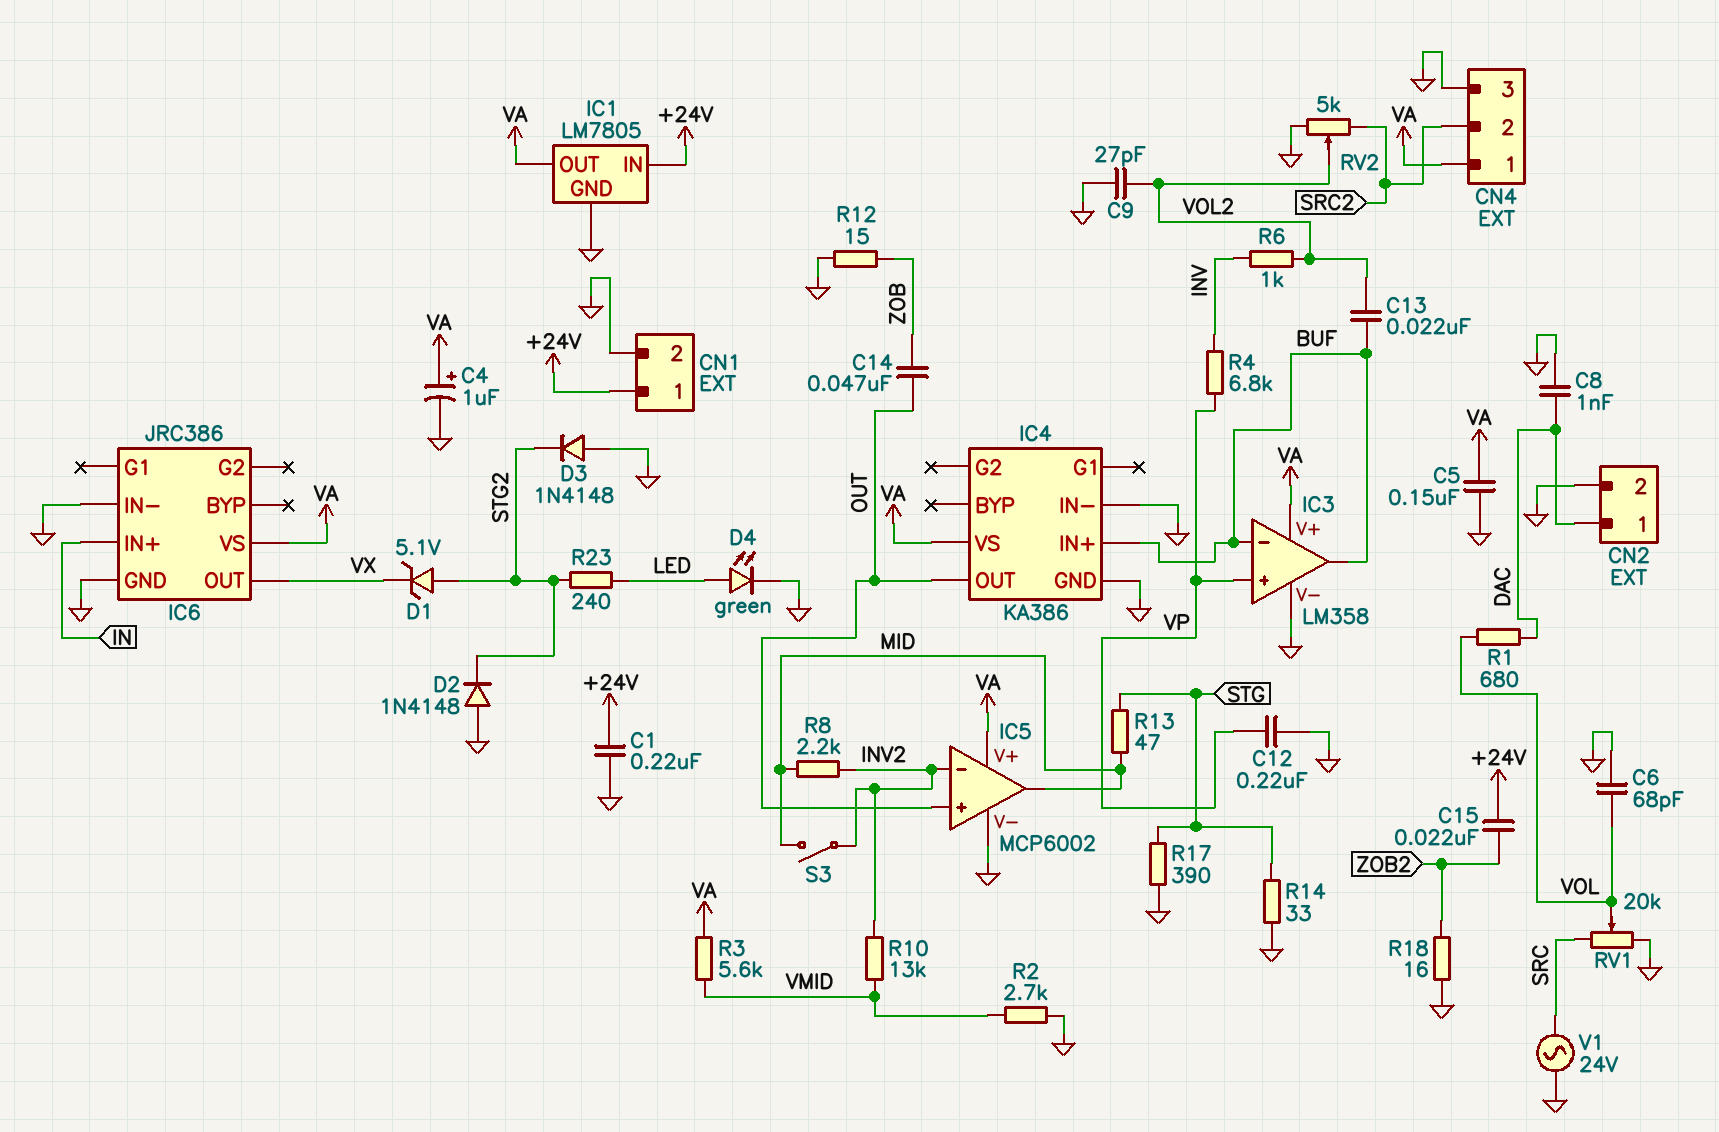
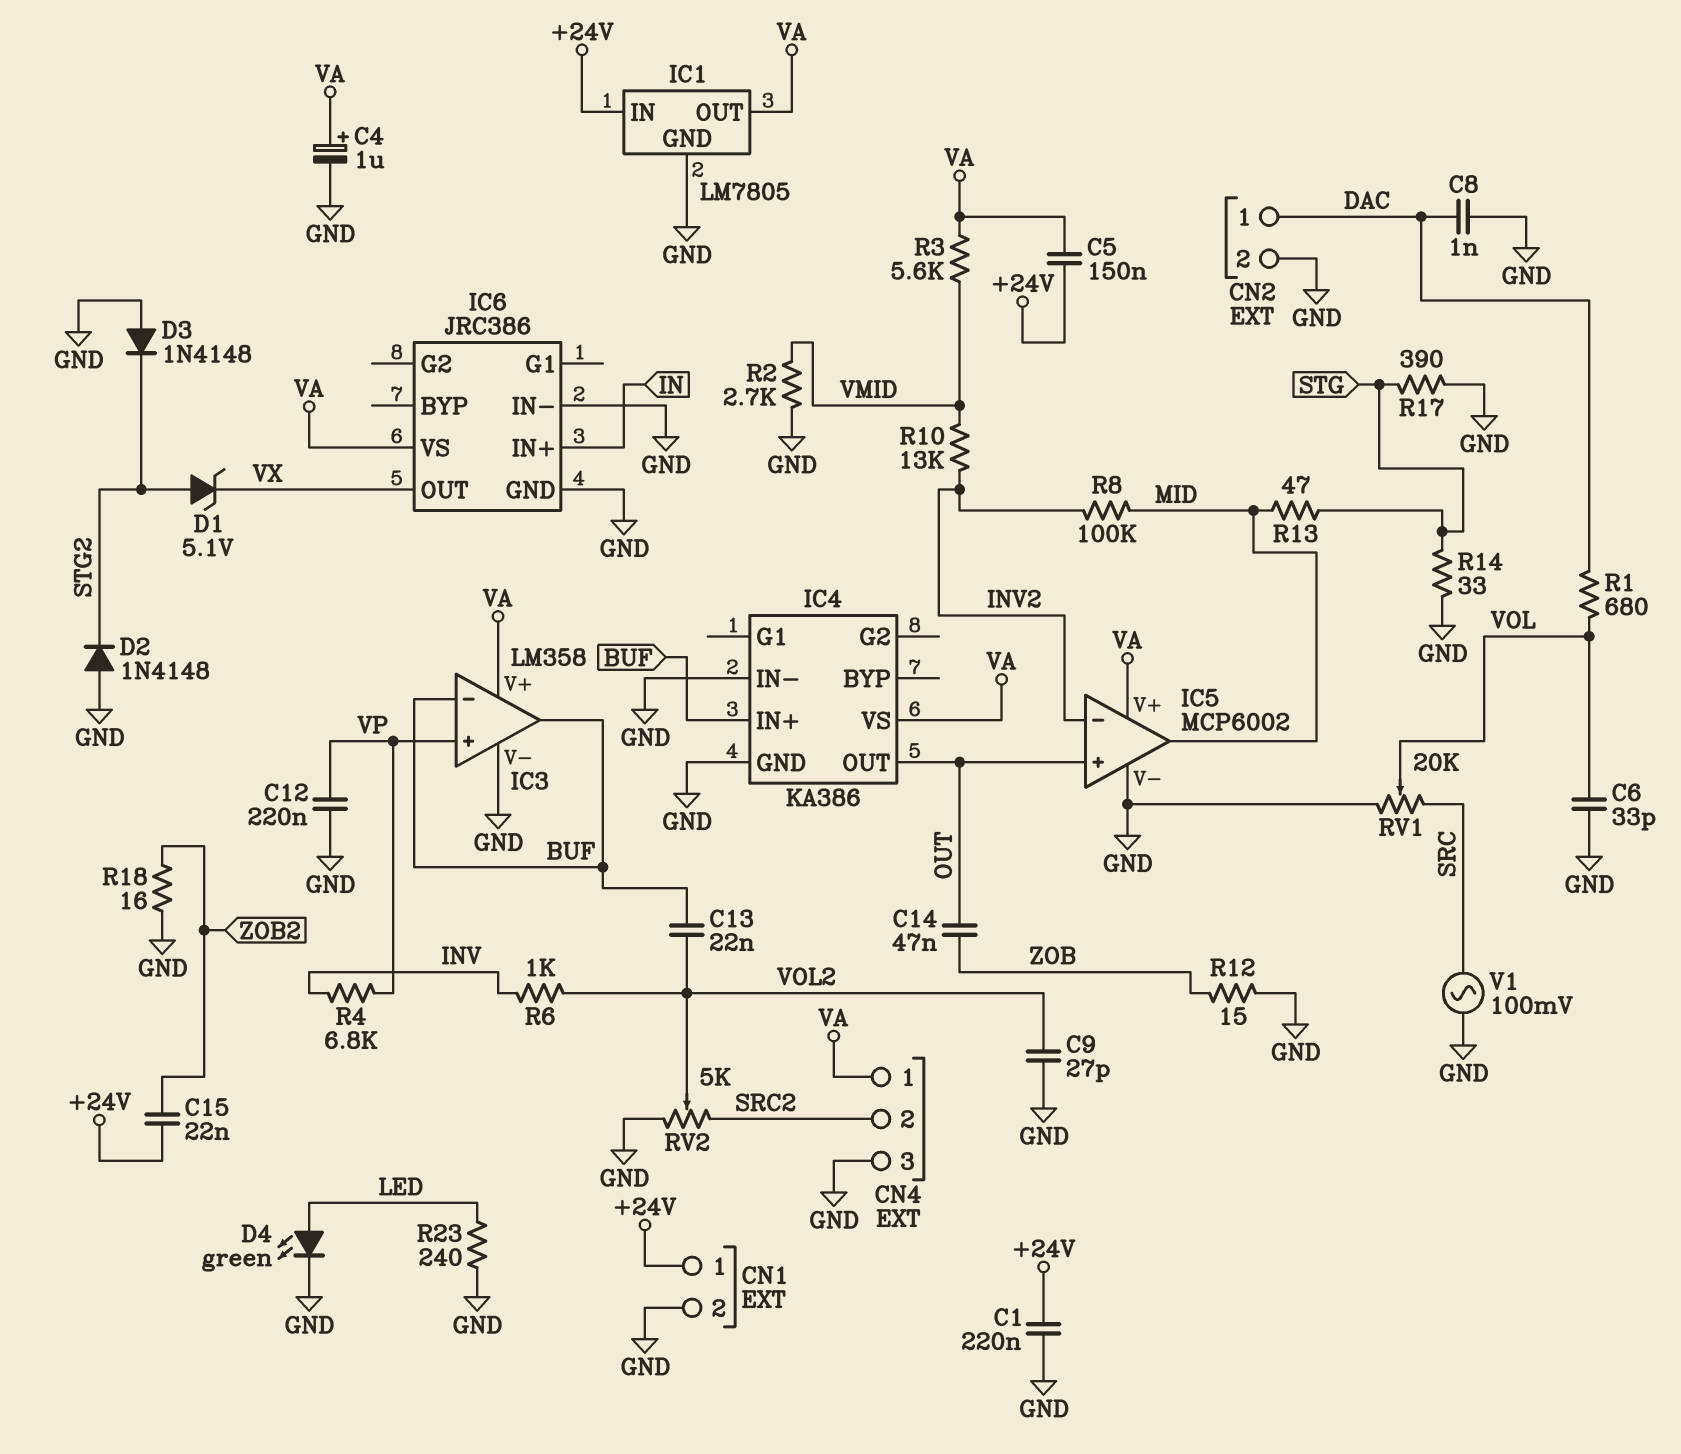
C5: 150nF (GND, VA) -> 150nF (+24V, VA)
C6: 68pF (GND, VOL) -> 33pF (GND, VOL)
R8: 2.2k (INV2, MID) -> 100k (INV2, MID)
R23: 240 (LED, STG2) -> 240 (GND, LED)
S3: switch (INV2, MID) -> none
V1: AC 24V (GND, SRC) -> AC 100mV (GND, SRC)

